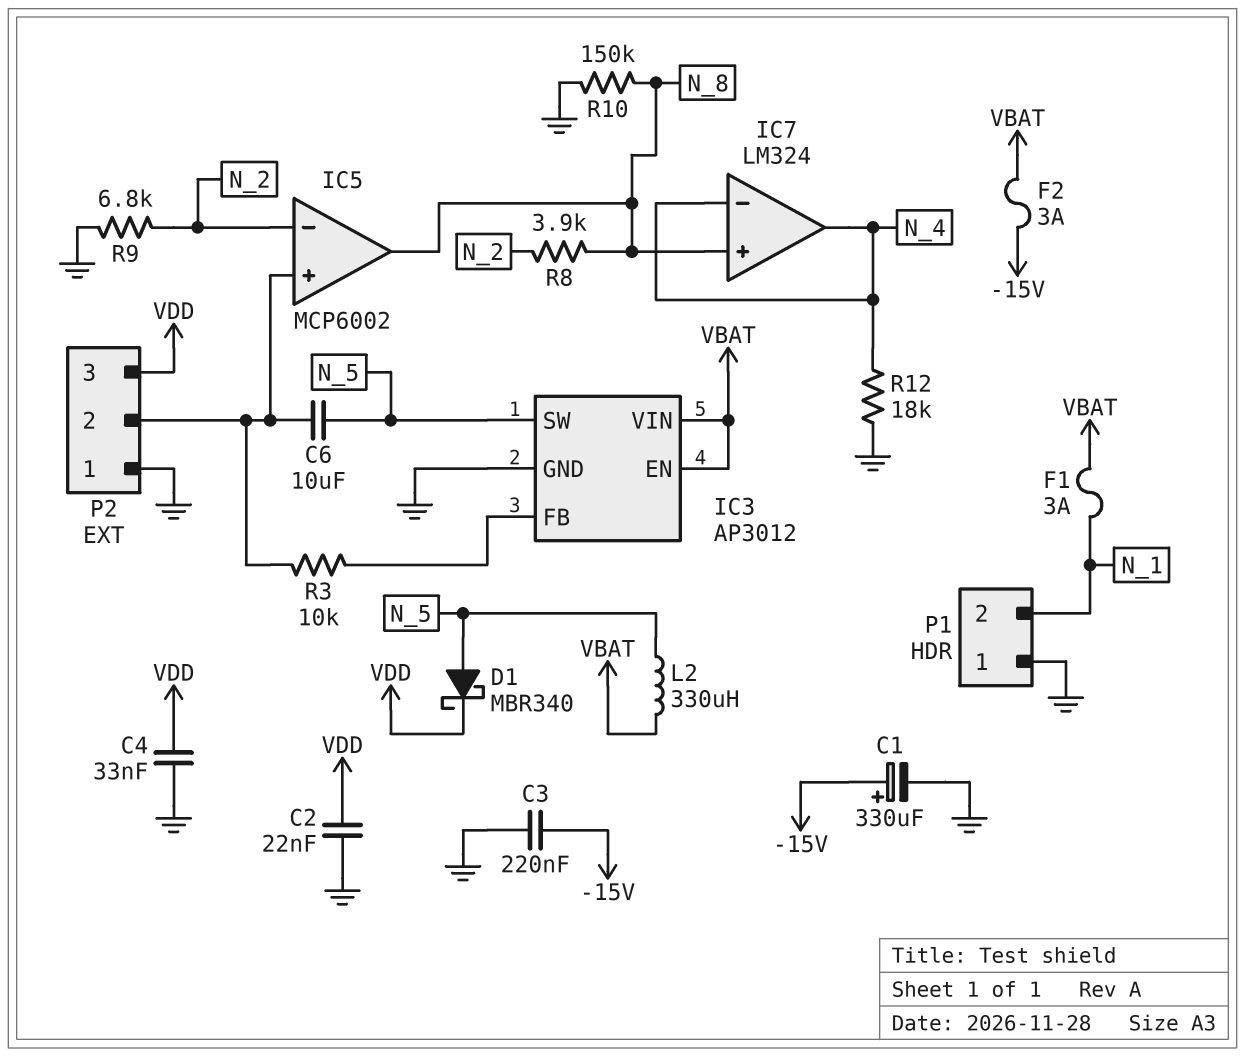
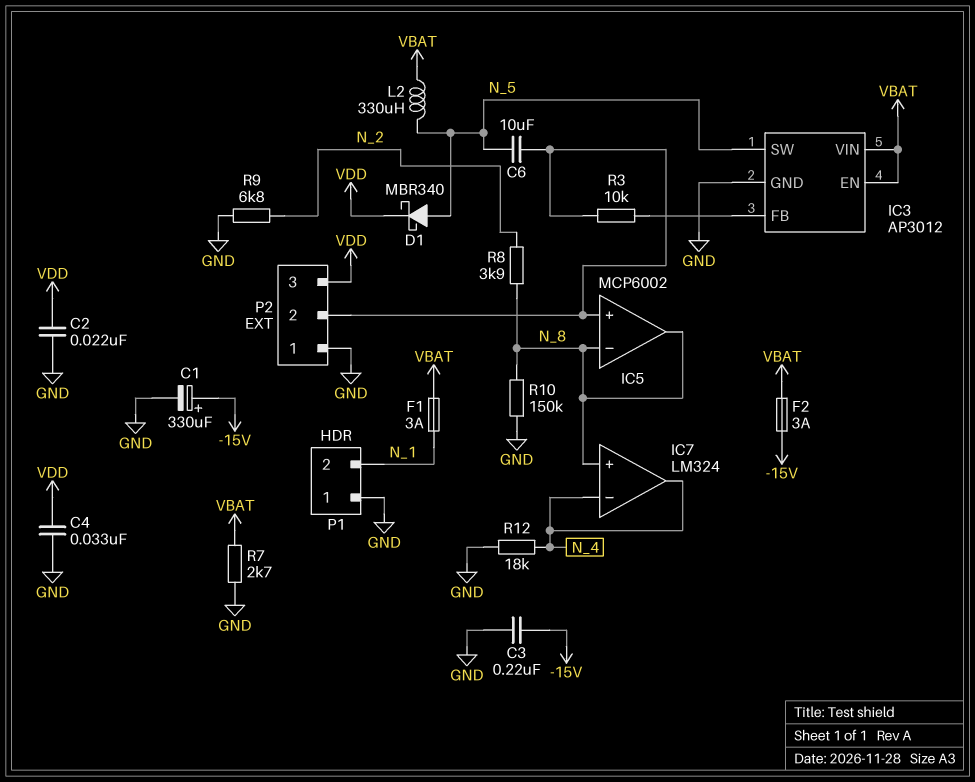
IC5 pin in-: N_2 -> N_8
R7: none -> 2.7k (GND, VBAT)

